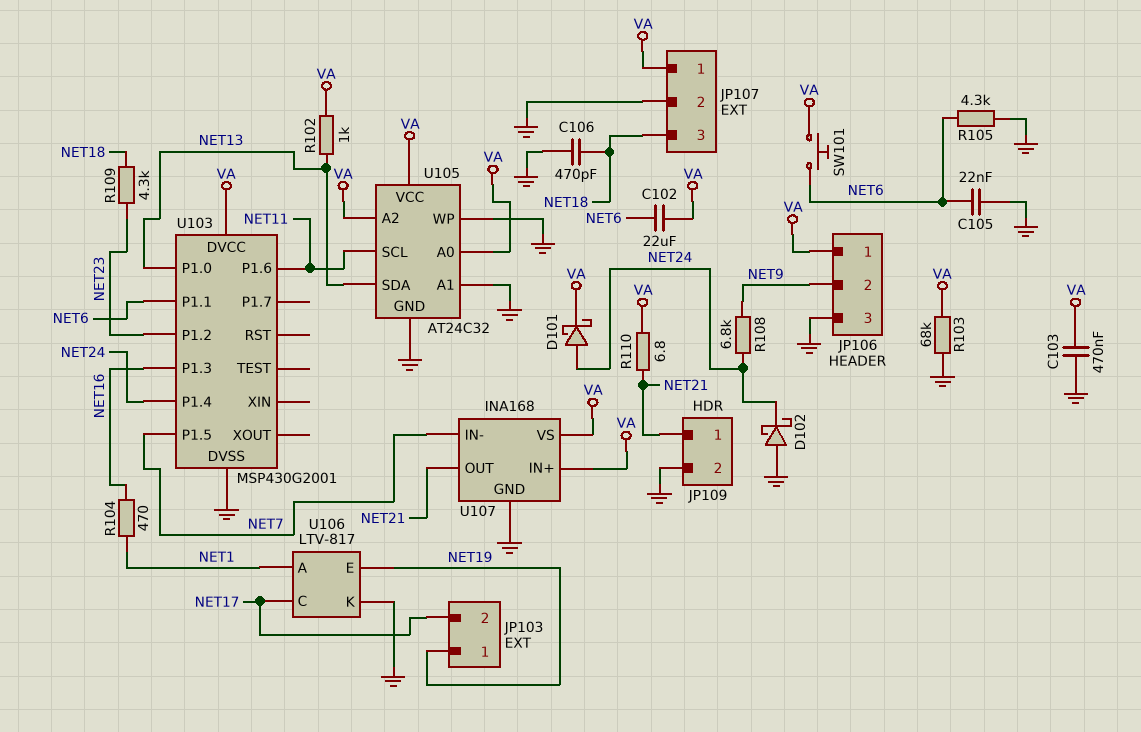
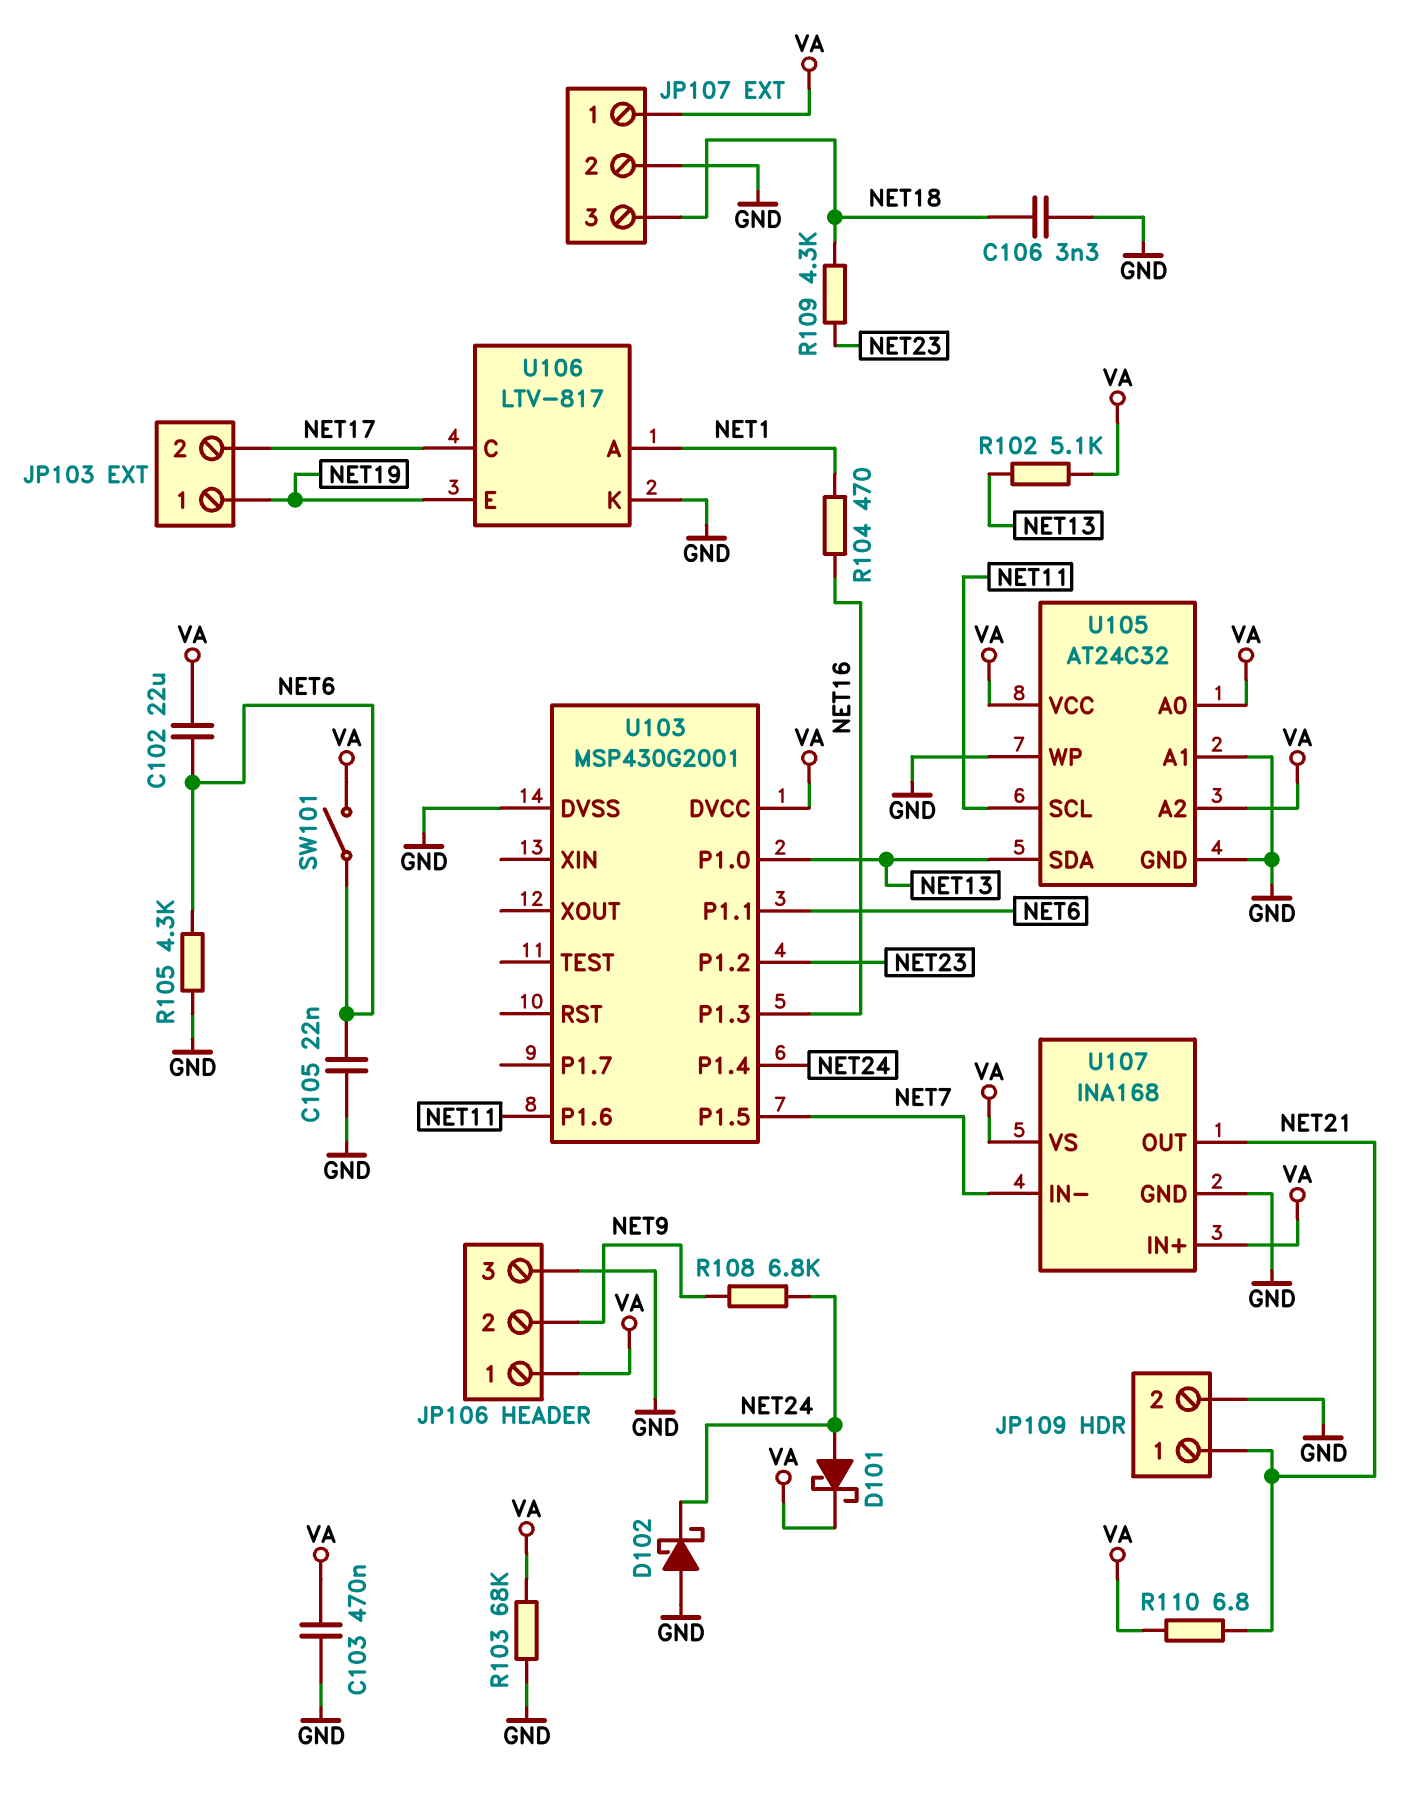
C106: 470pF (GND, NET18) -> 3.3nF (GND, NET18)
R102: 1k (NET13, VA) -> 5.1k (NET13, VA)
SW101: button (NET6, VA) -> switch (NET6, VA)

